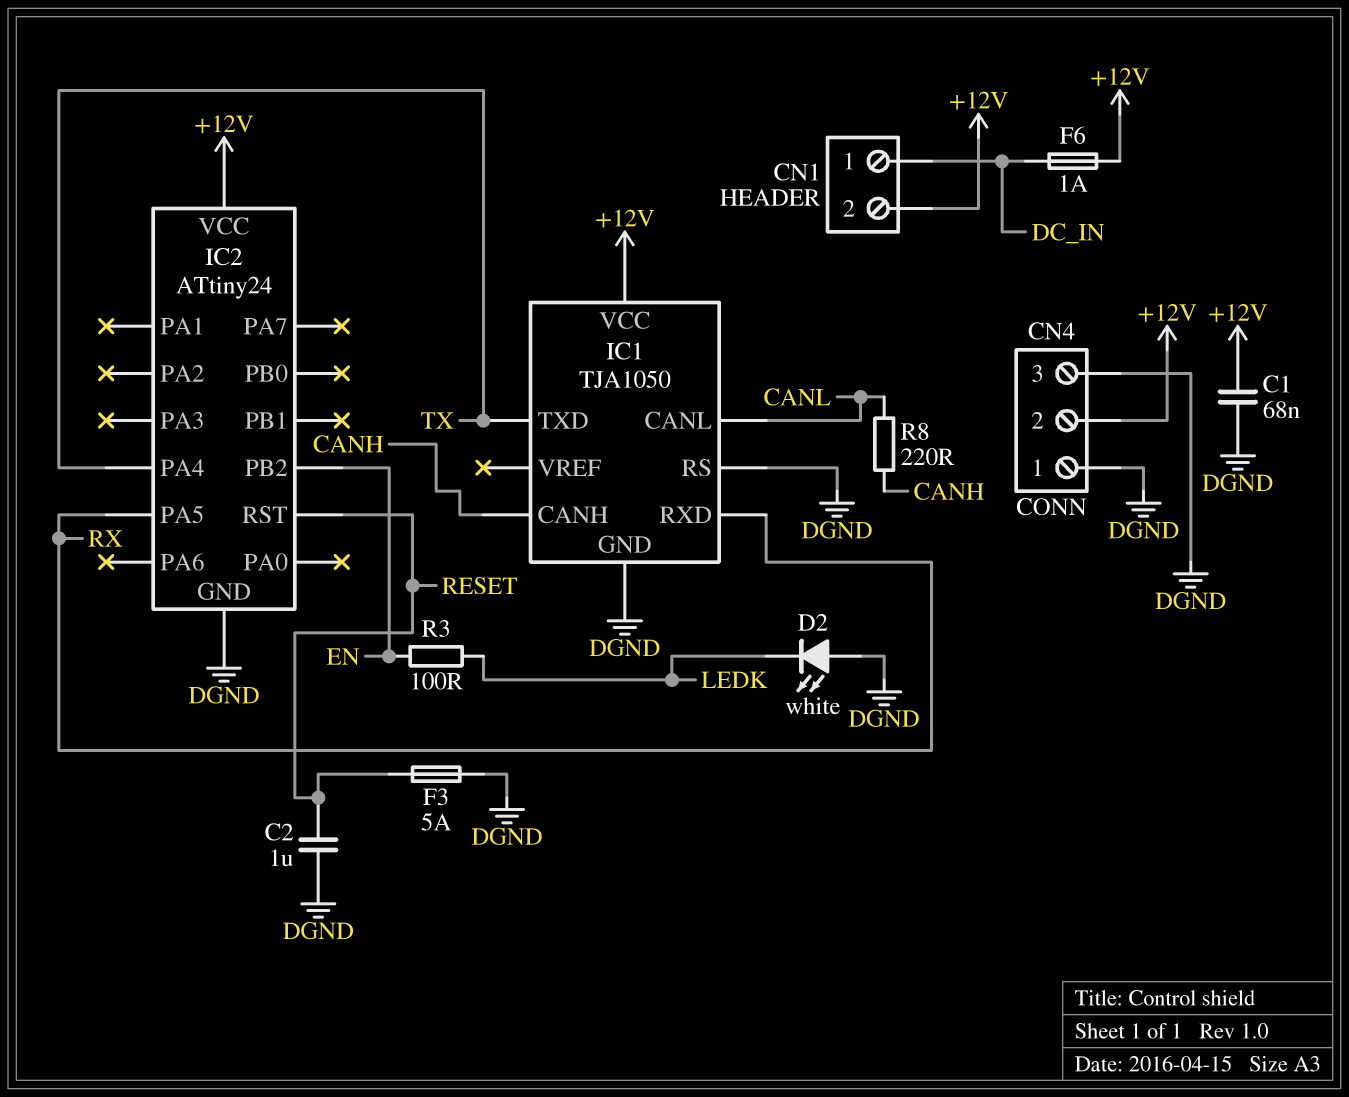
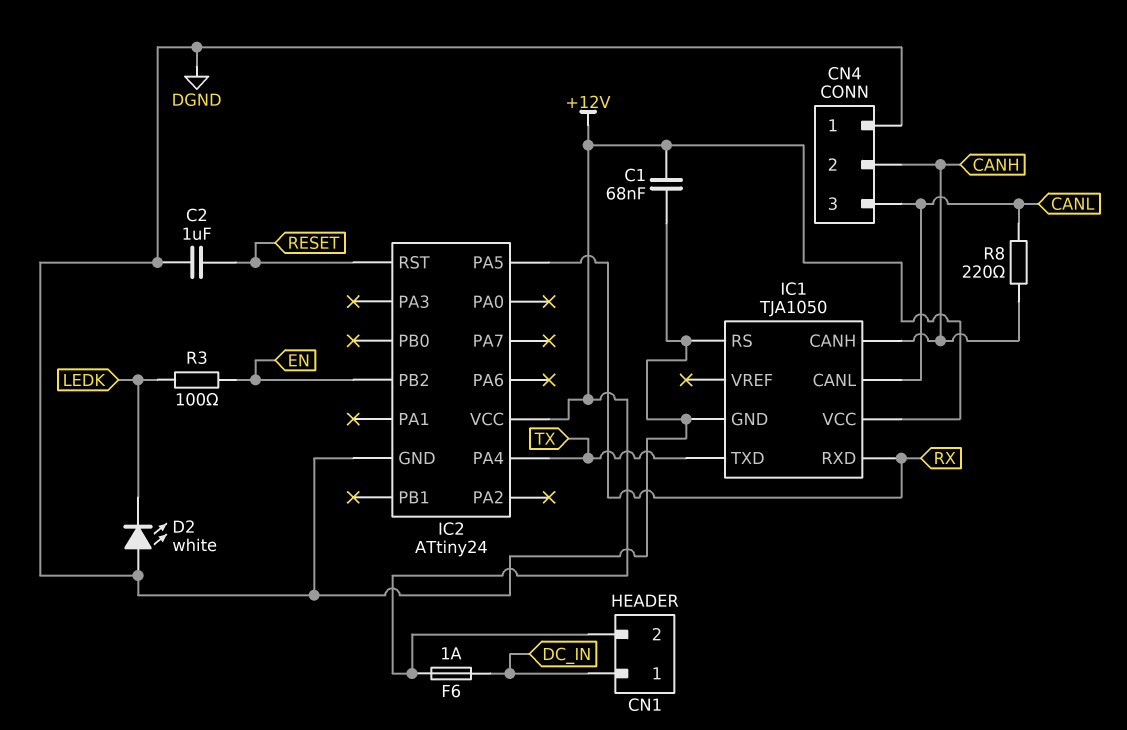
CN4 pin 2: +12V -> CANH
CN4 pin 3: DGND -> CANL
F3: 5A (DGND, RESET) -> none

